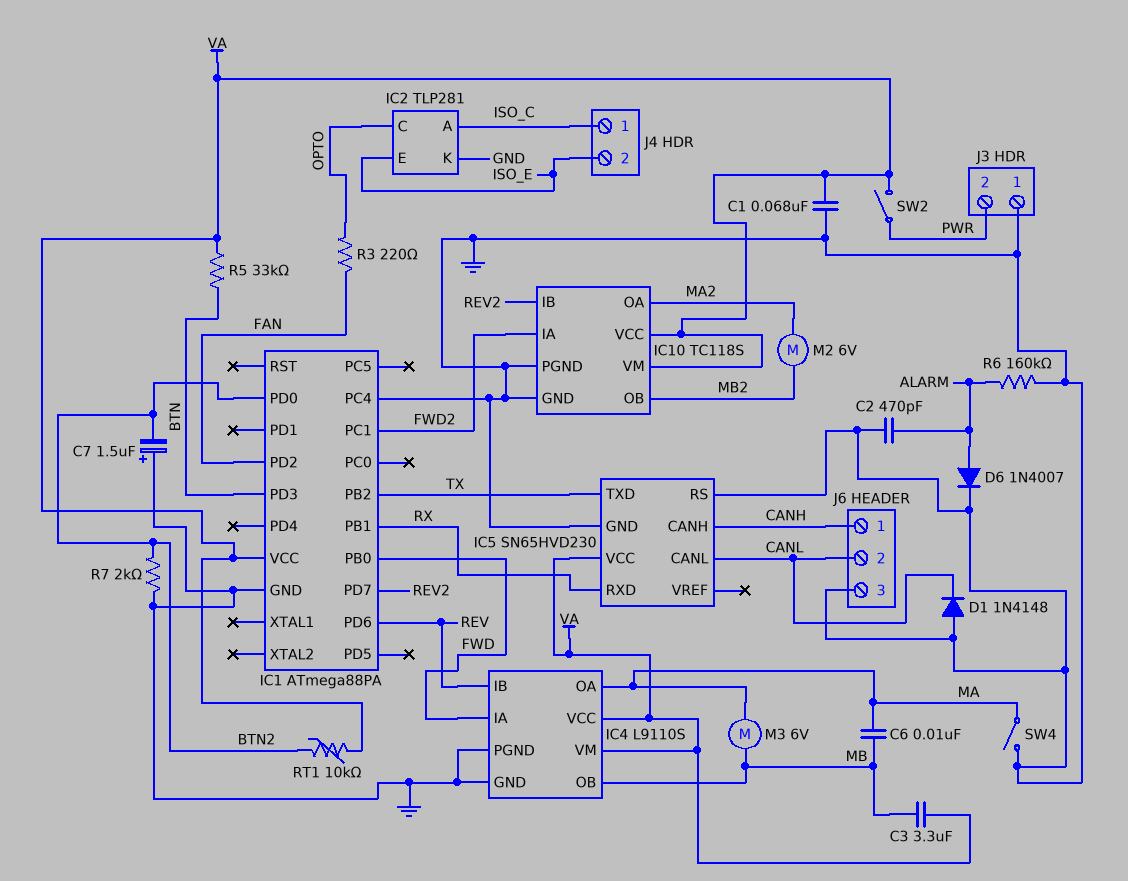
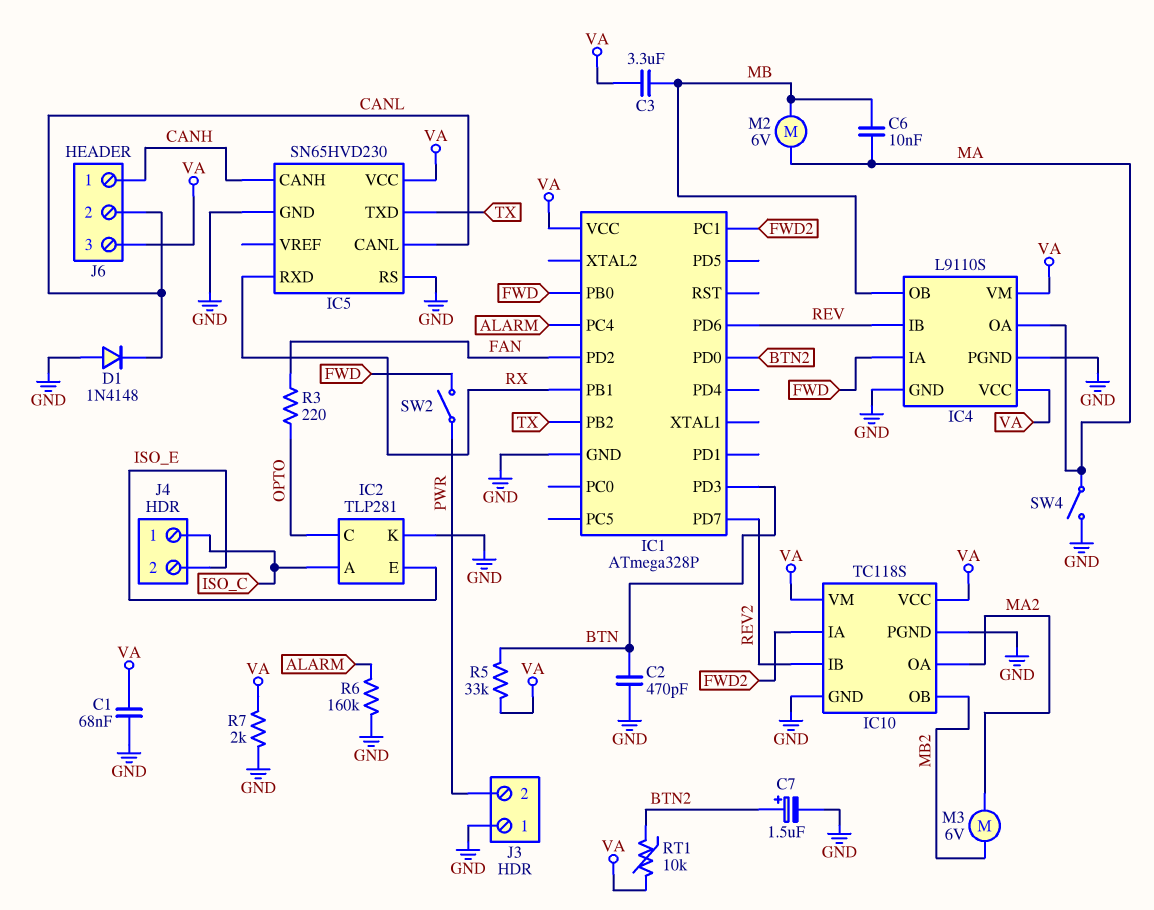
C2: 470pF (ALARM, GND) -> 470pF (BTN, GND)
C7: 1.5uF (plus GND, minus BTN2) -> 1.5uF (plus BTN2, minus GND)
D6: diode 1N4007 (A ALARM, K GND) -> none
IC1: ATmega88PA -> ATmega328P
IC1 pin PC4: GND -> ALARM
J6 pin 3: GND -> VA
M2: motor 6V (MA2, MB2) -> motor 6V (MA, MB)
M3: motor 6V (MA, MB) -> motor 6V (MA2, MB2)
R7: 2k (BTN2, GND) -> 2k (GND, VA)
SW2: switch (PWR, VA) -> switch (FWD, PWR)

